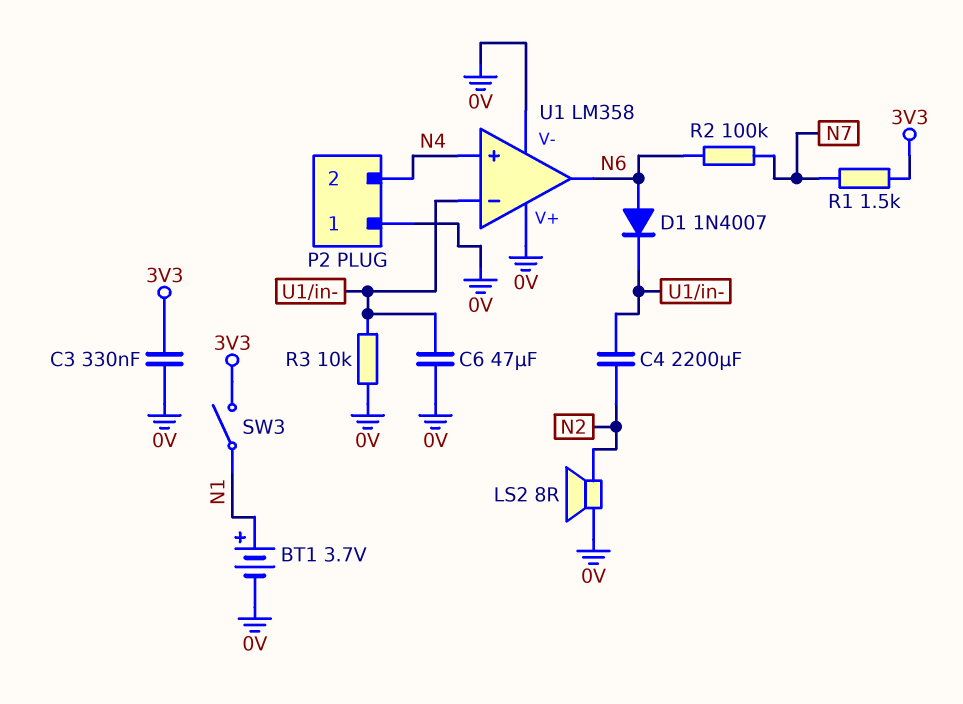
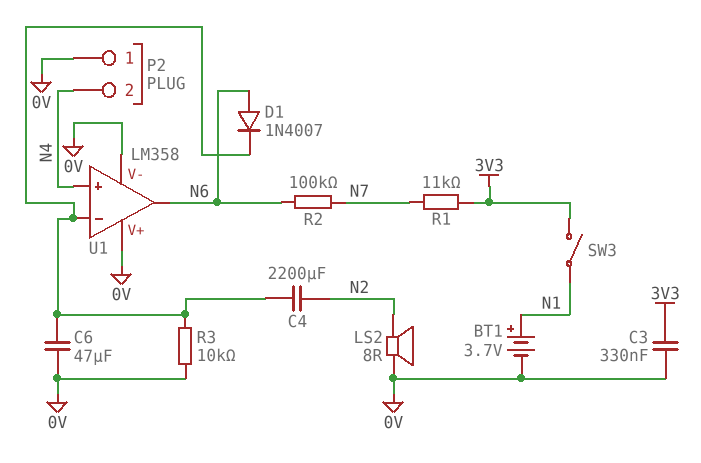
R1: 1.5k (3V3, N7) -> 11k (3V3, N7)

